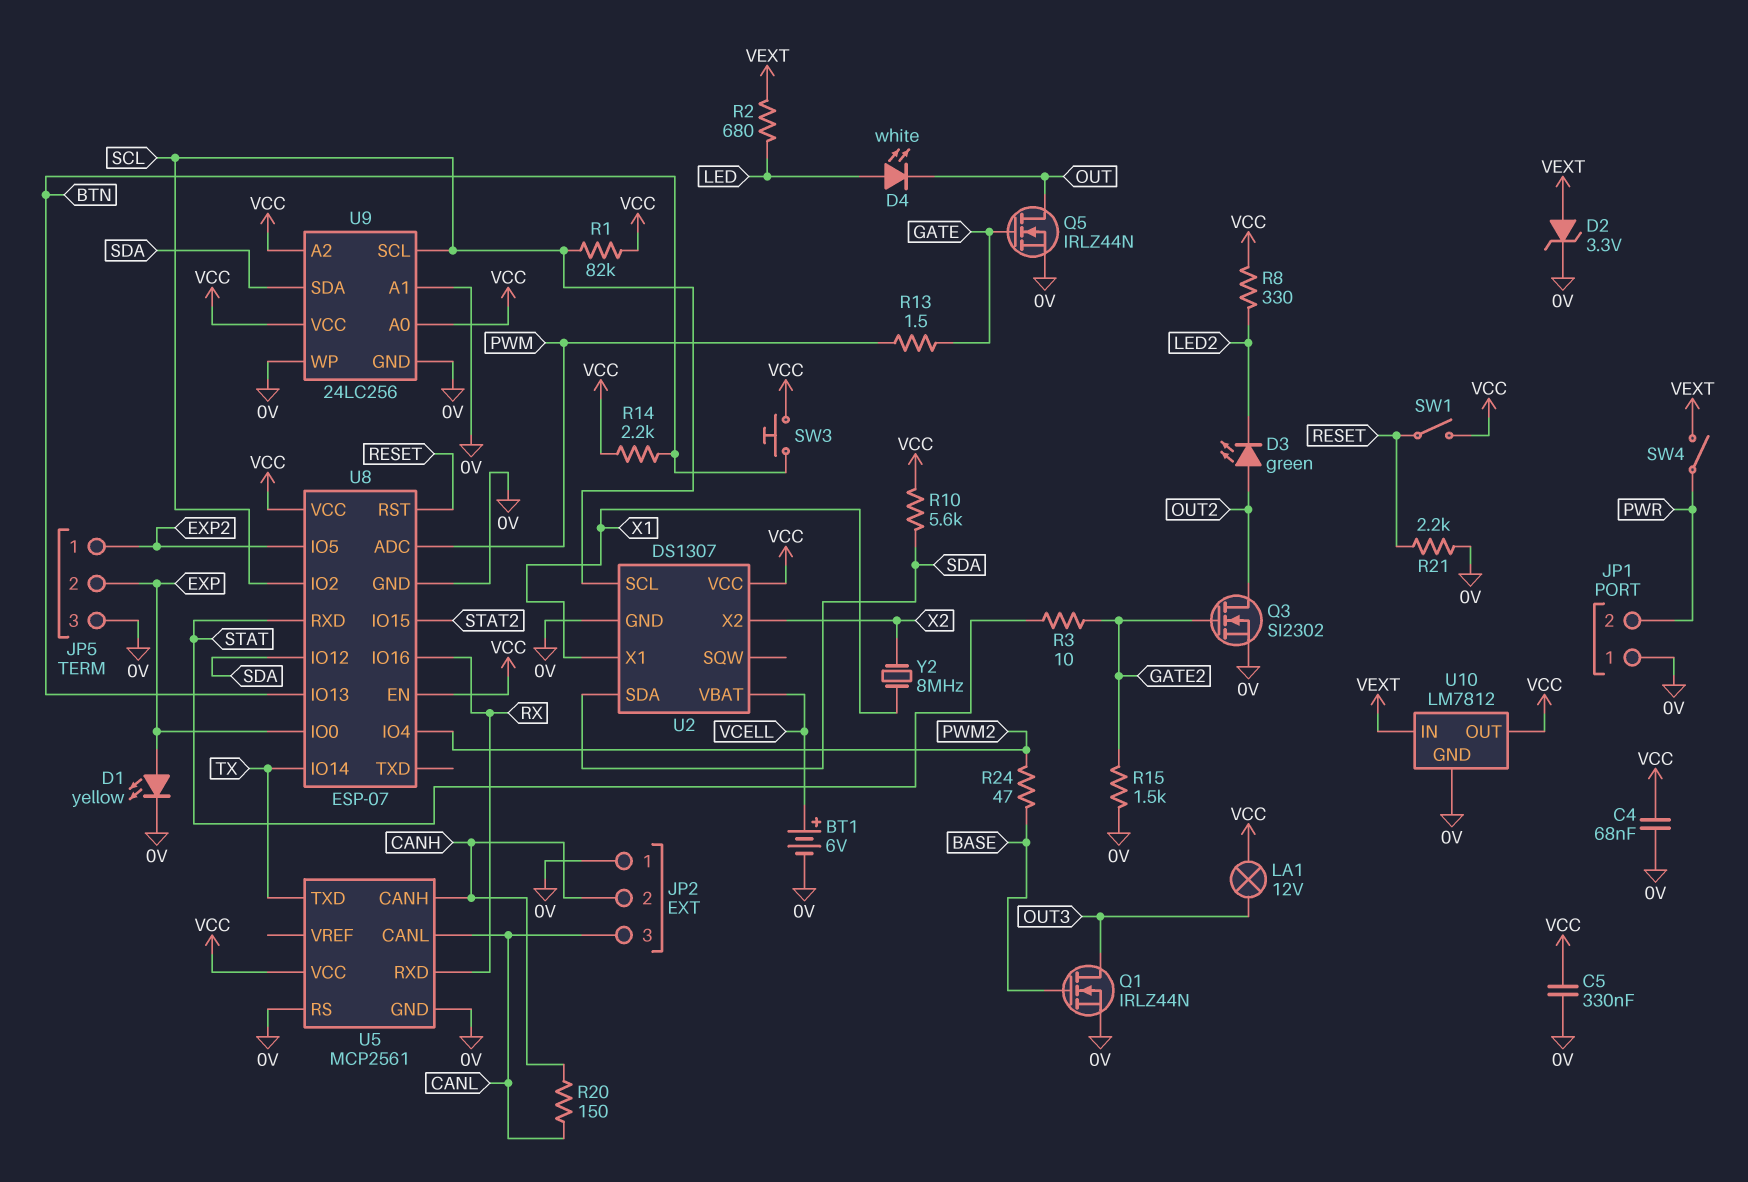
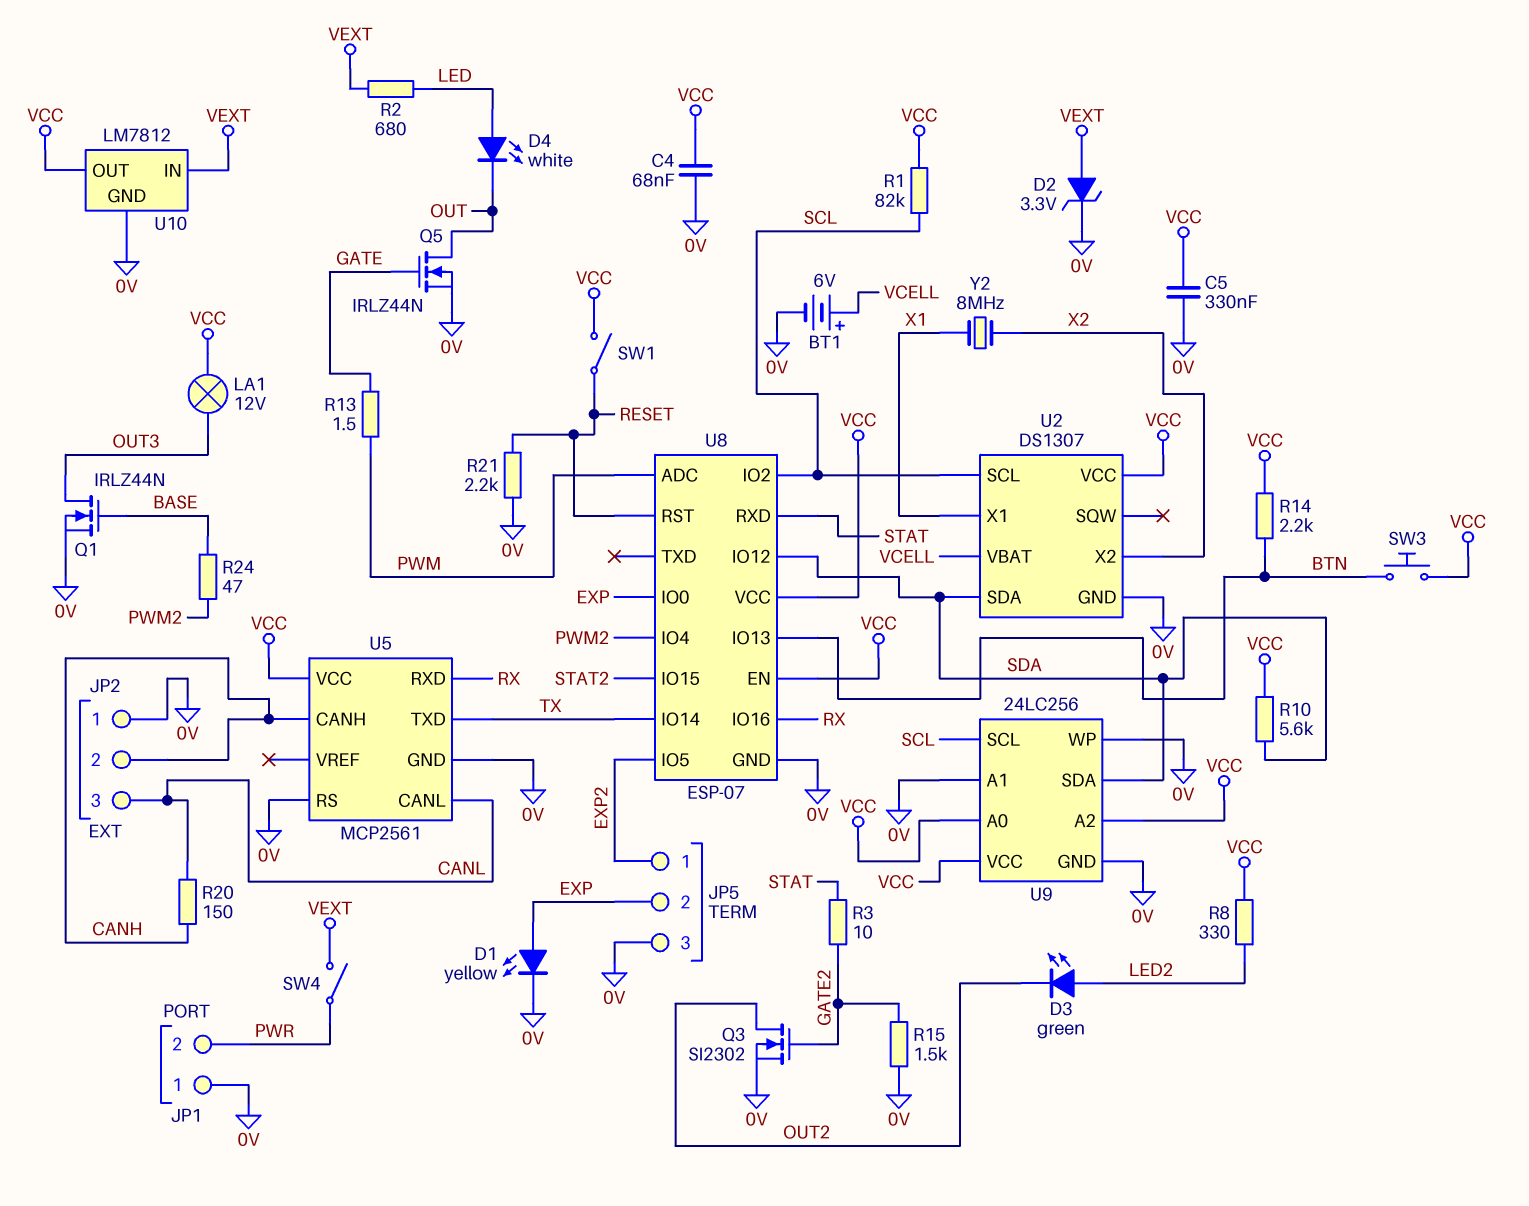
D3: LED green (A OUT2, K LED2) -> LED green (A LED2, K OUT2)

